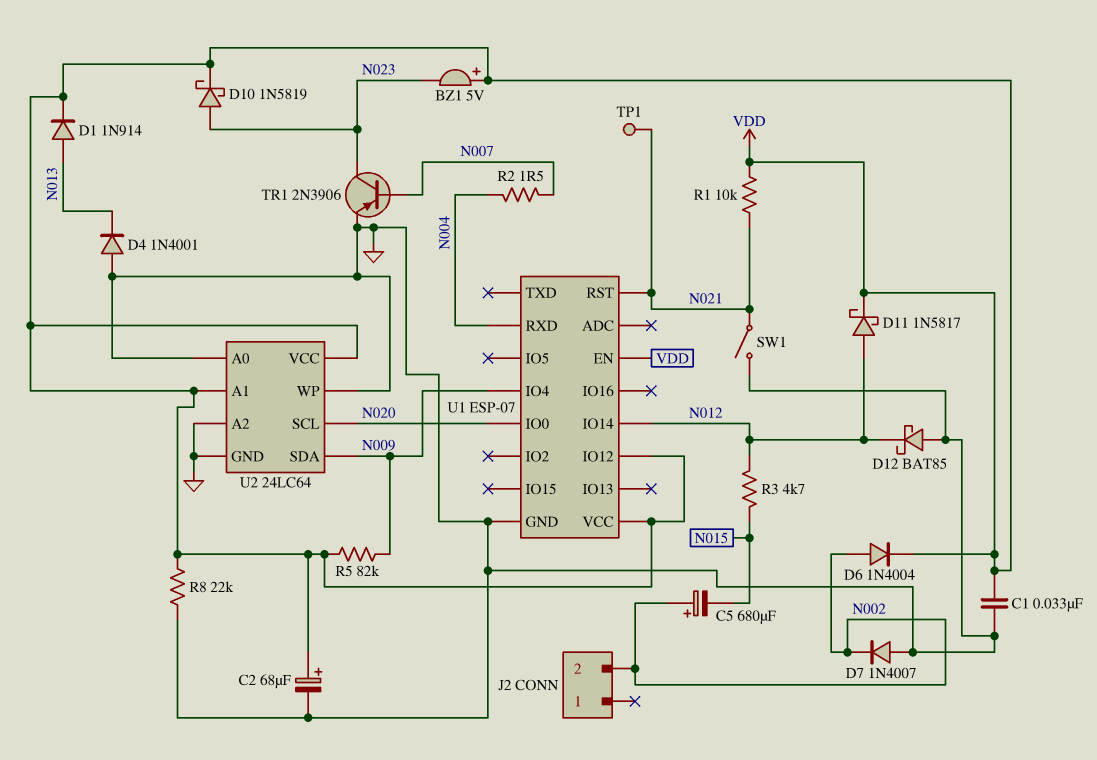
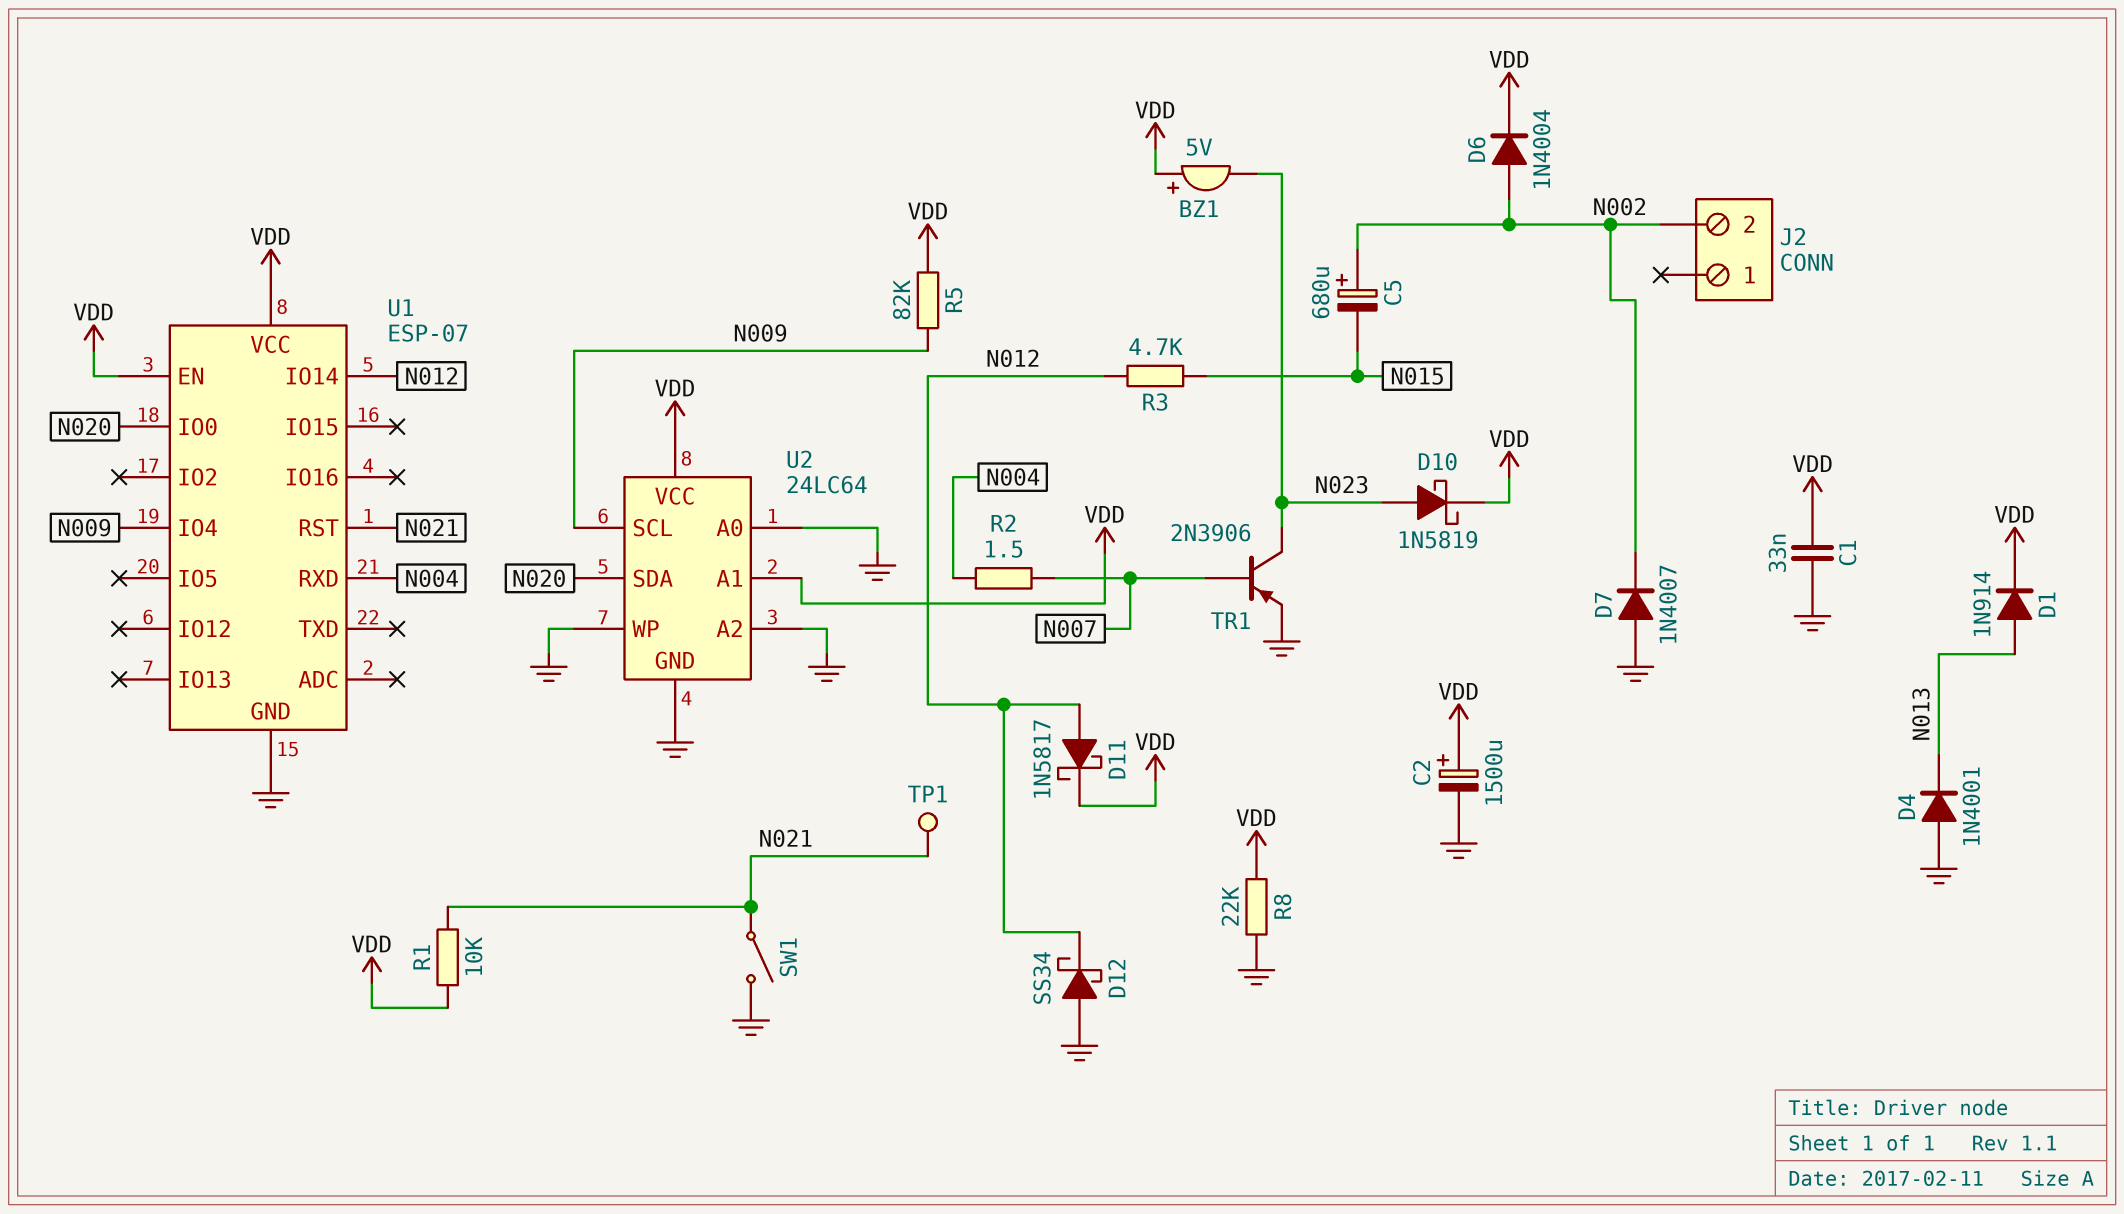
C2: 68uF (plus VDD, minus GND) -> 1500uF (plus VDD, minus GND)
D12: schottky BAT85 (A GND, K N012) -> schottky SS34 (A GND, K N012)
U1 pin IO12: VDD -> none
U2 pin SCL: N020 -> N009
U2 pin SDA: N009 -> N020

